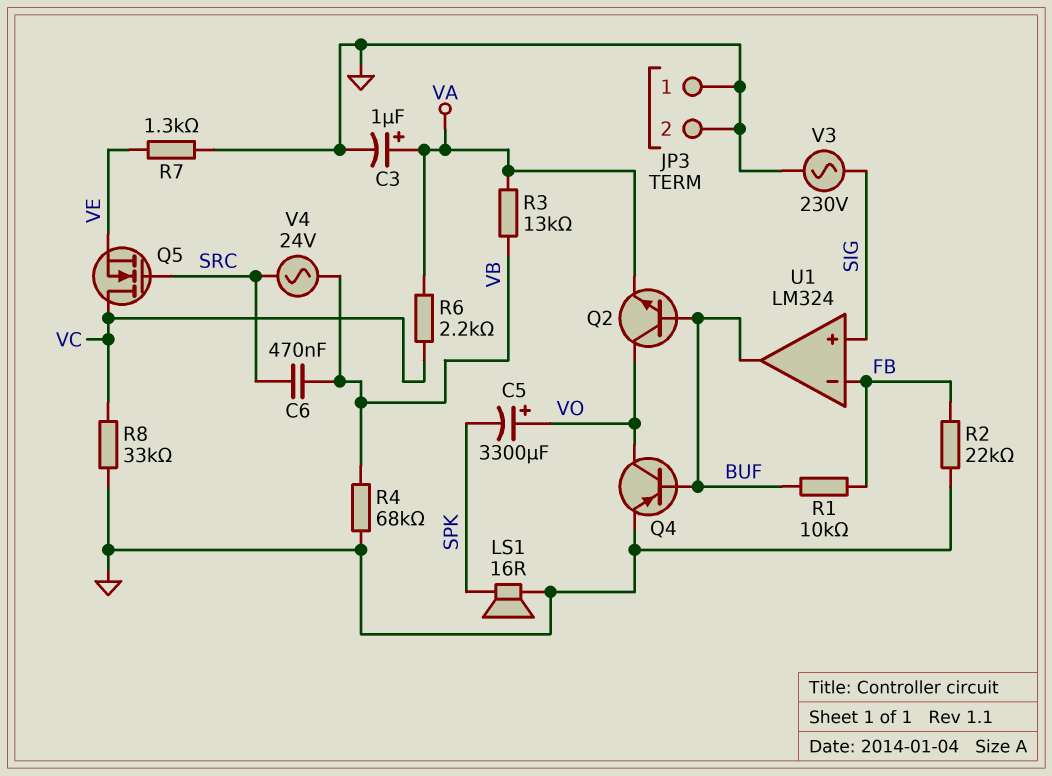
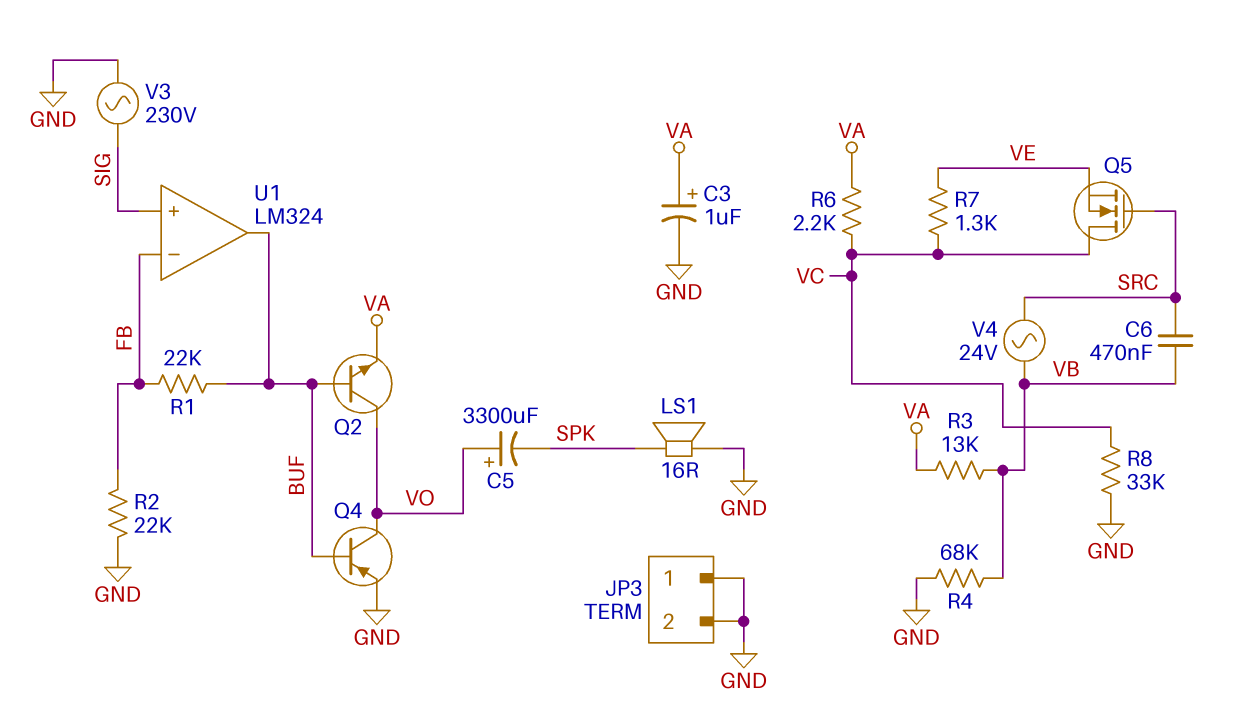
R1: 10k (BUF, FB) -> 22k (BUF, FB)
R7: 1.3k (GND, VE) -> 1.3k (VC, VE)

